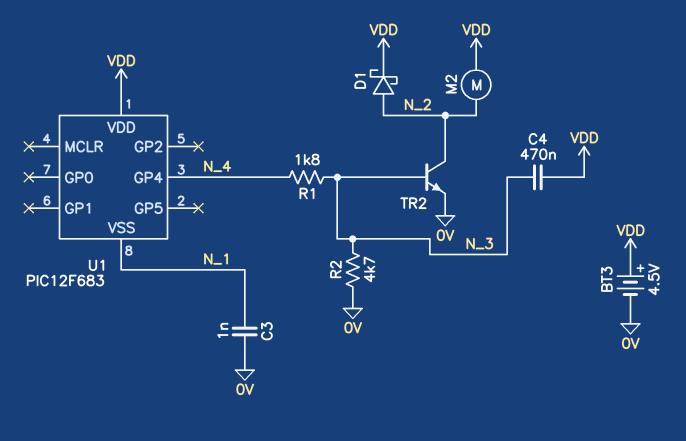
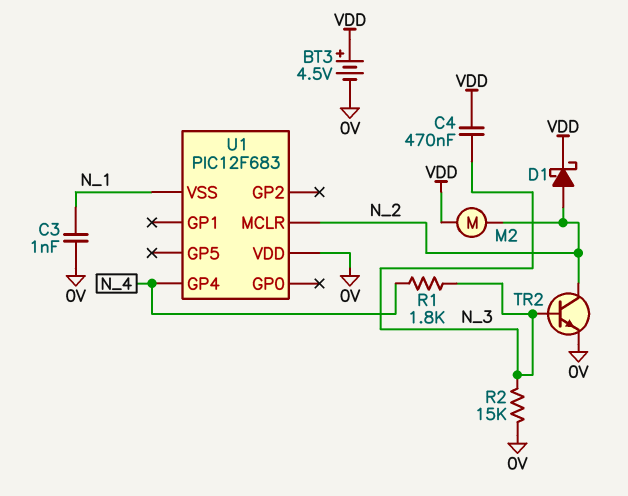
R2: 4.7k (0V, N_3) -> 15k (0V, N_3)
U1 pin MCLR: none -> N_2
U1 pin VDD: VDD -> 0V

